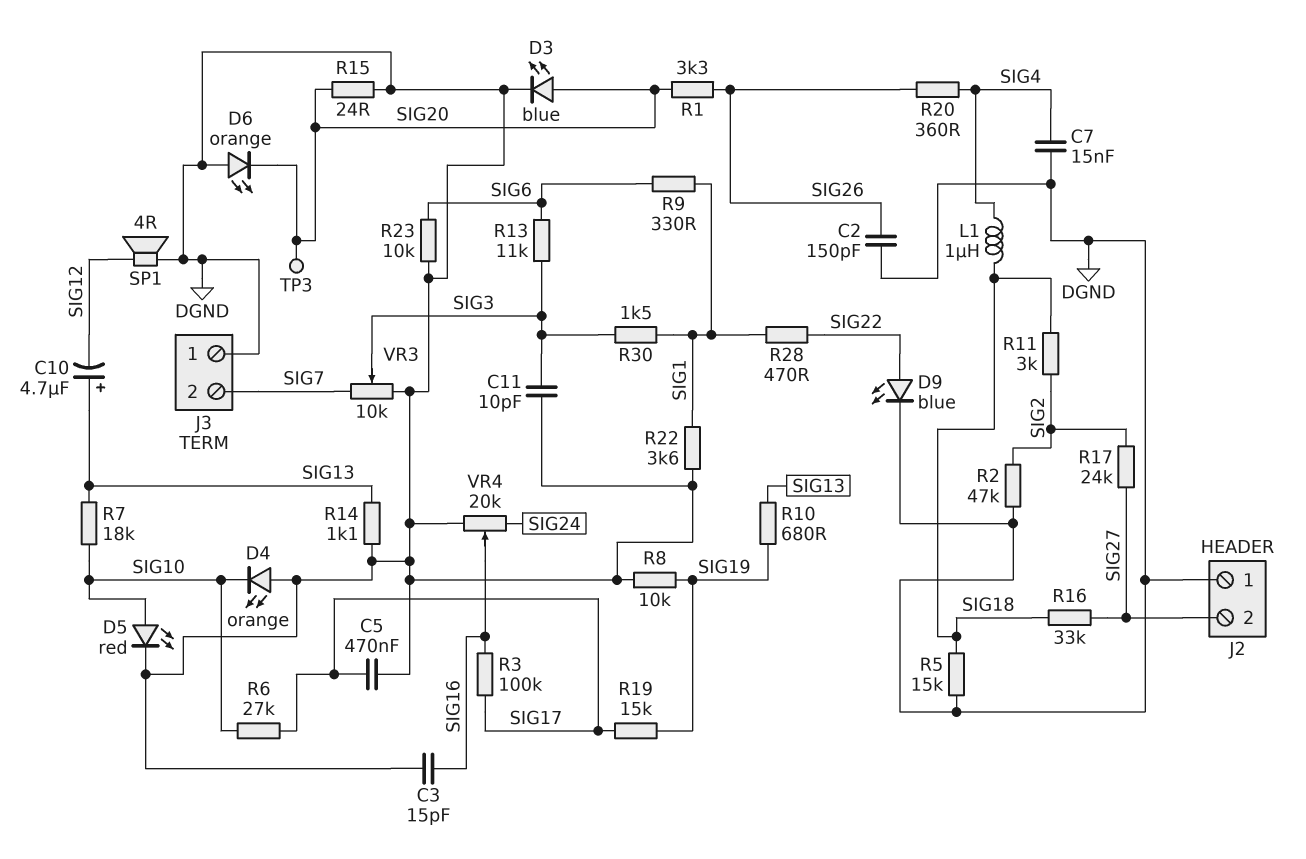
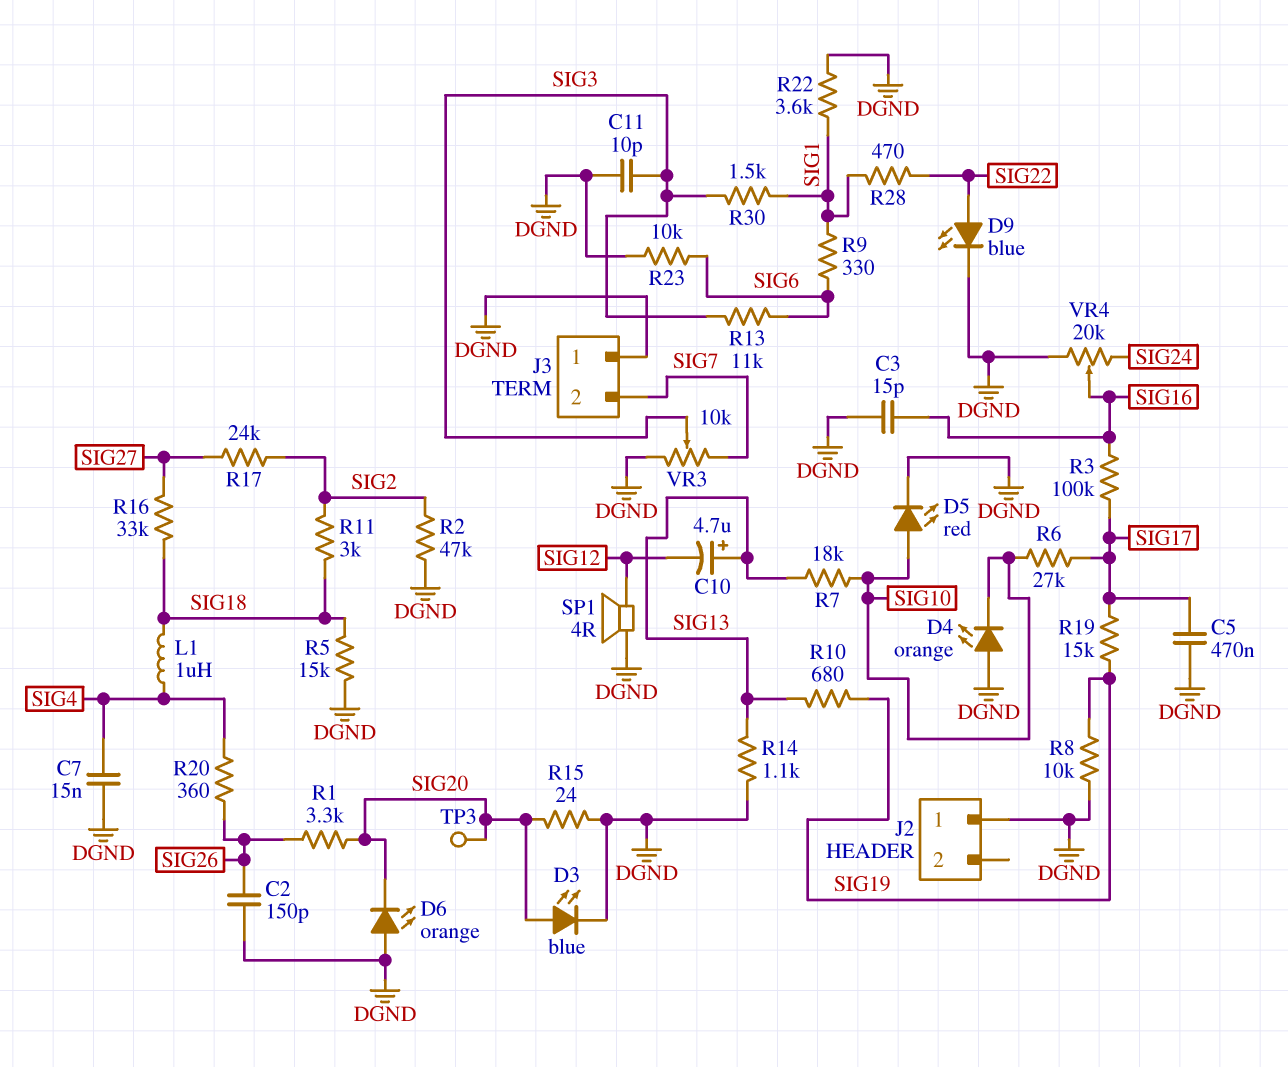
J2 pin 2: SIG27 -> none

